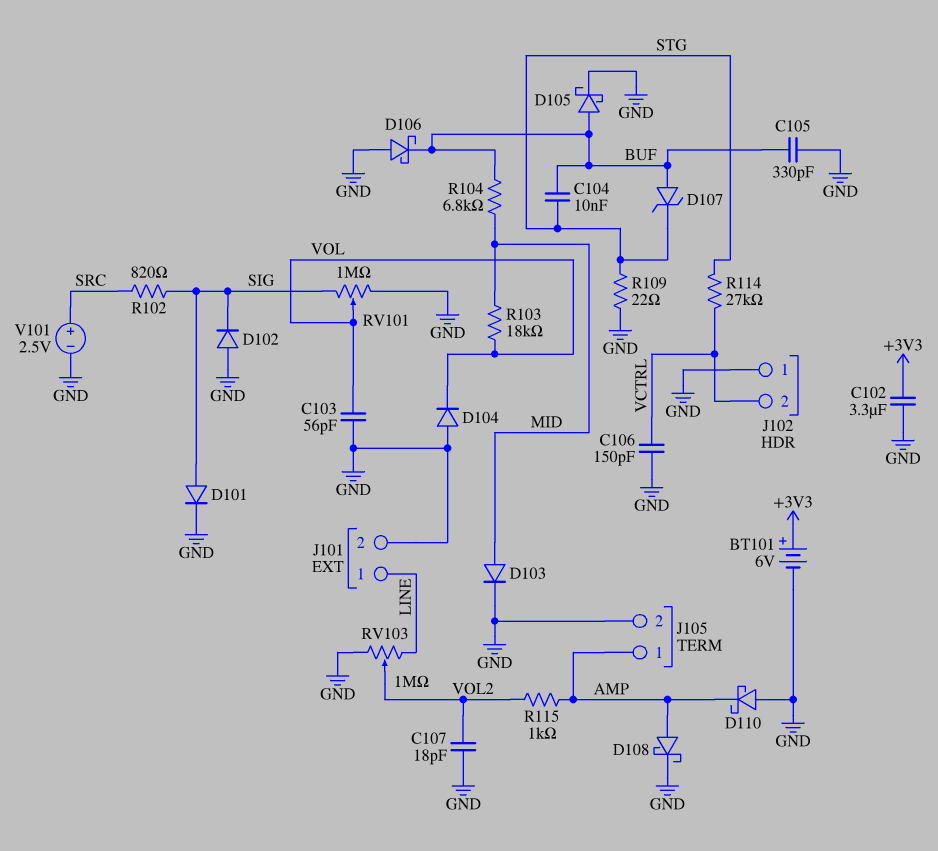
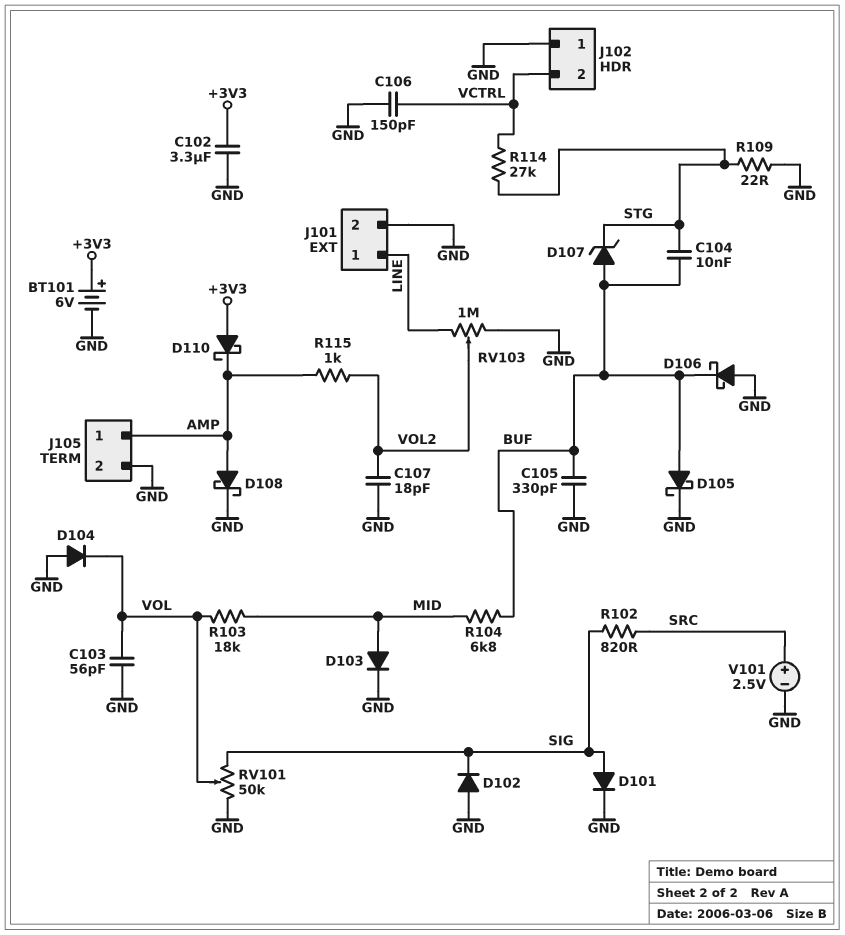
D110: schottky (A GND, K AMP) -> schottky (A +3V3, K AMP)
RV101: 1M (GND, SIG, wiper VOL) -> 50k (GND, SIG, wiper VOL)

